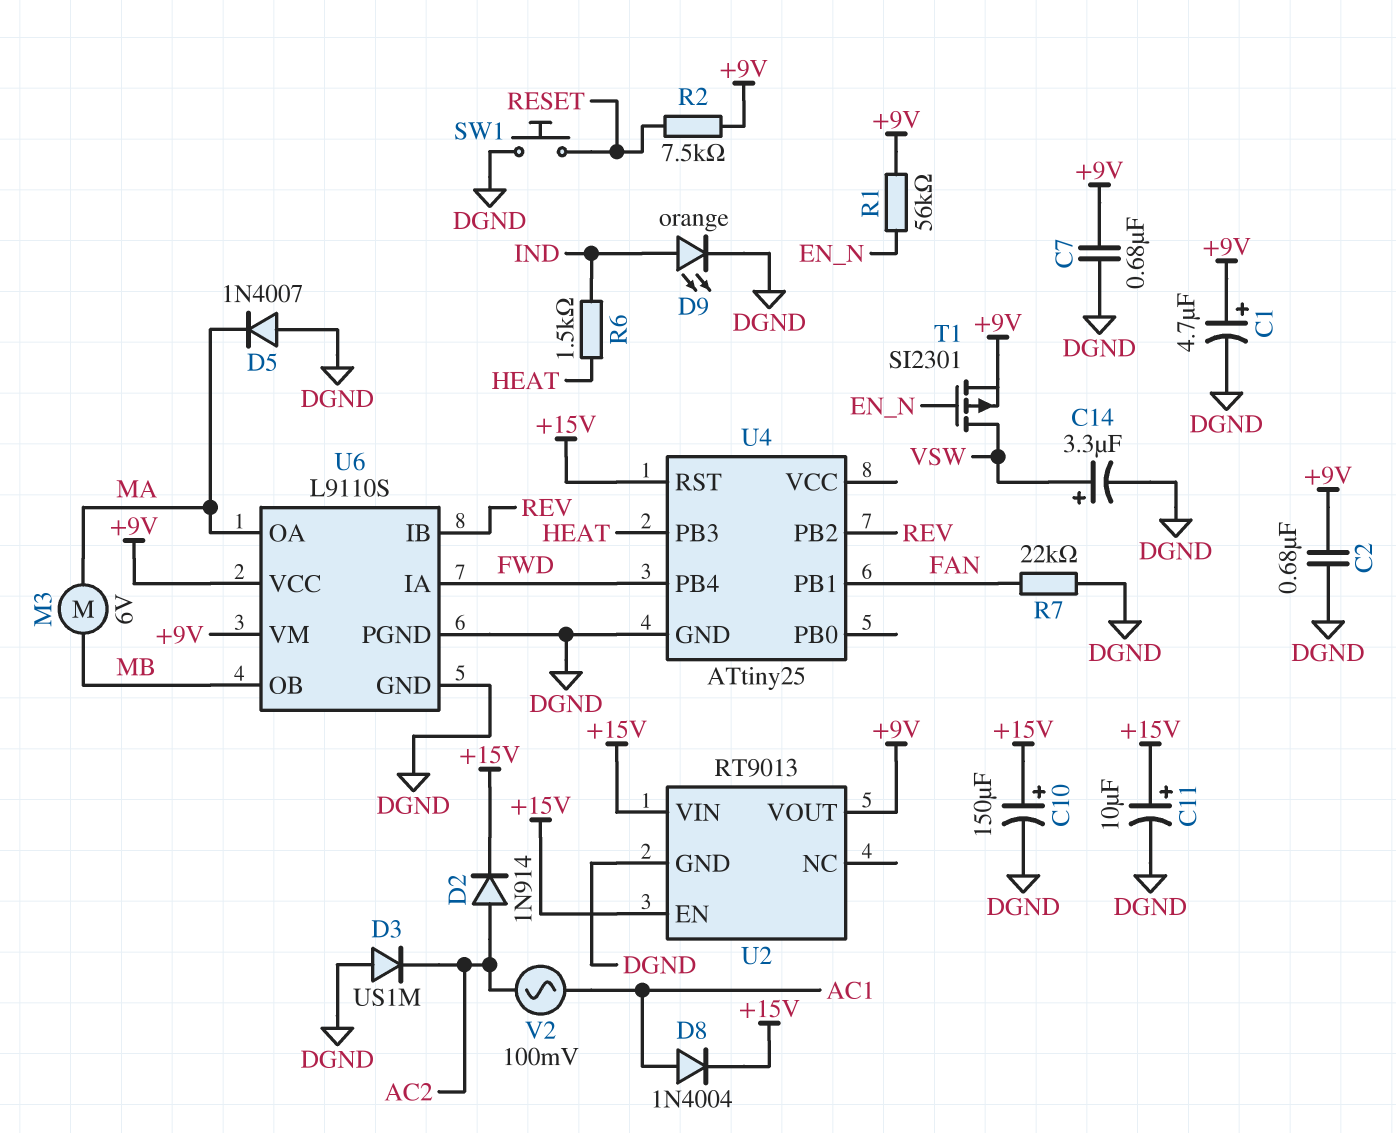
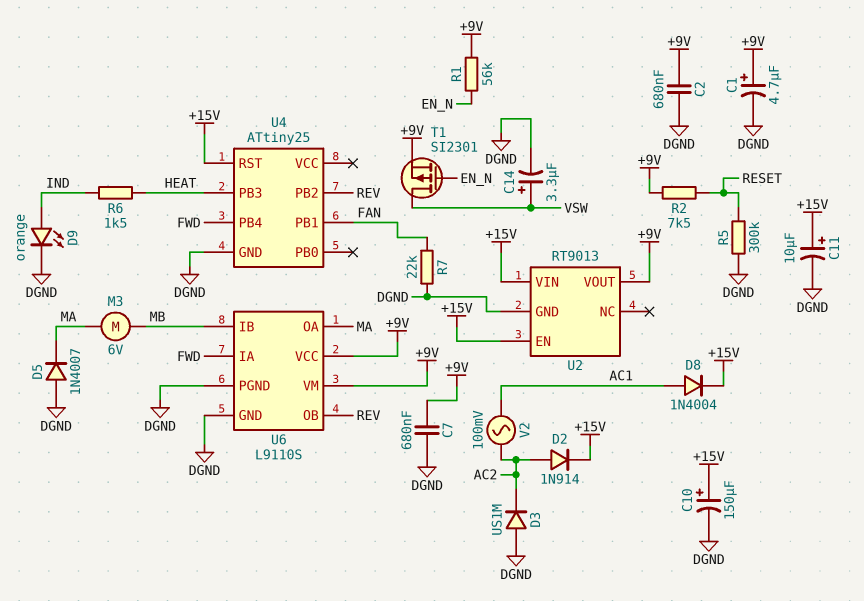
R5: none -> 300k (DGND, RESET)
SW1: button (DGND, RESET) -> none
U6 pin IB: REV -> MB
U6 pin OB: MB -> REV

